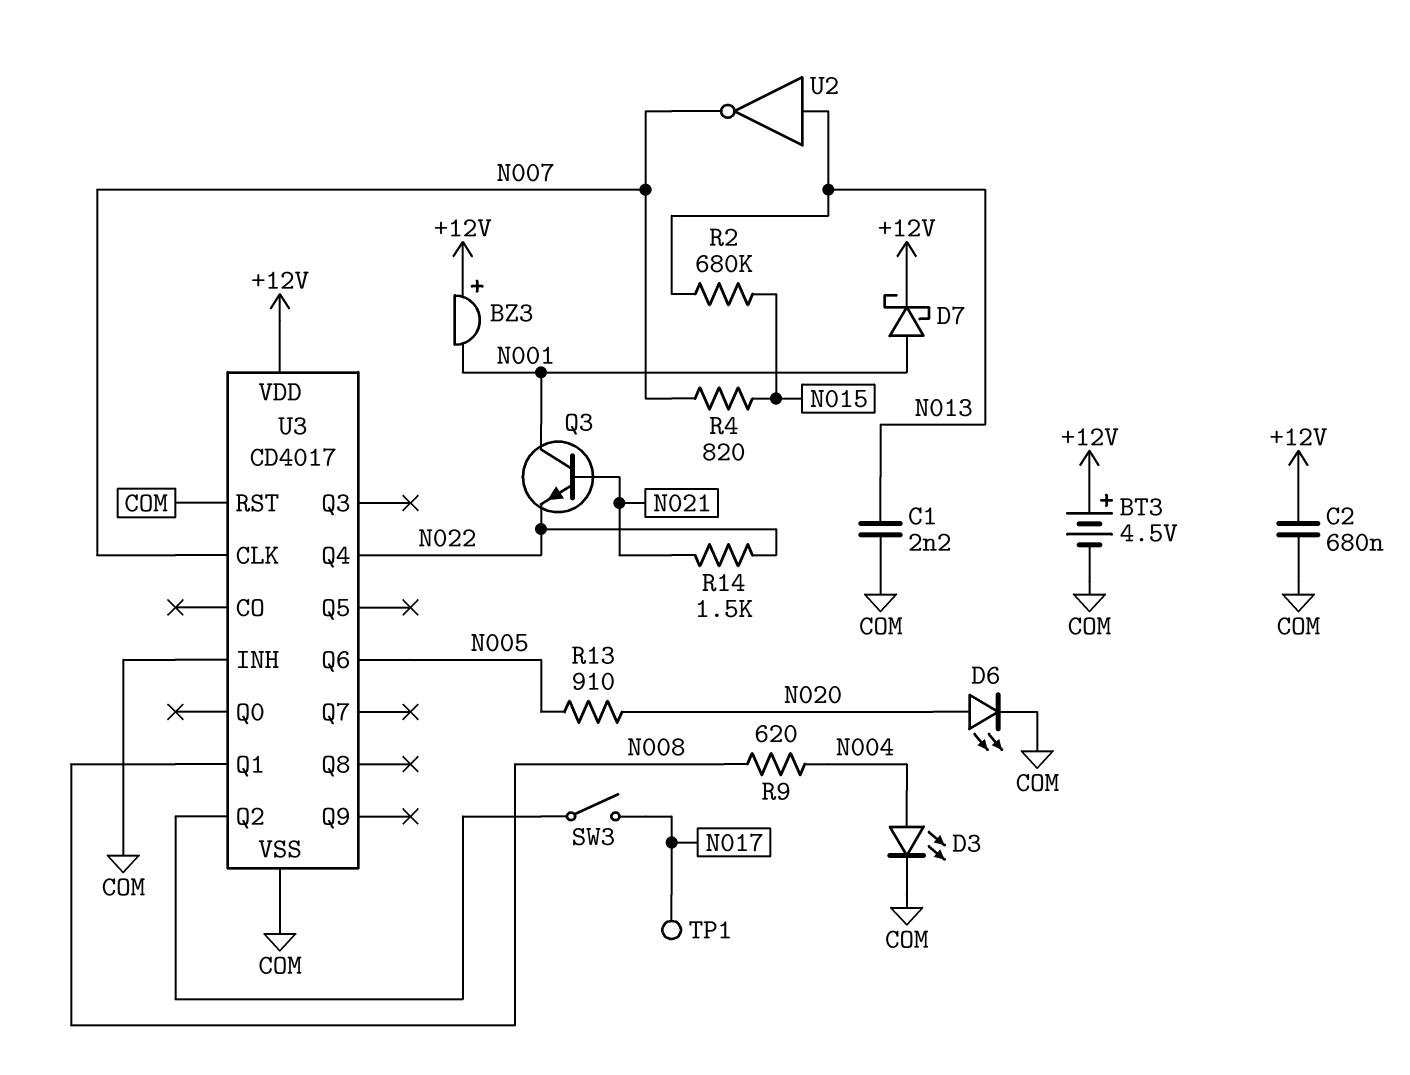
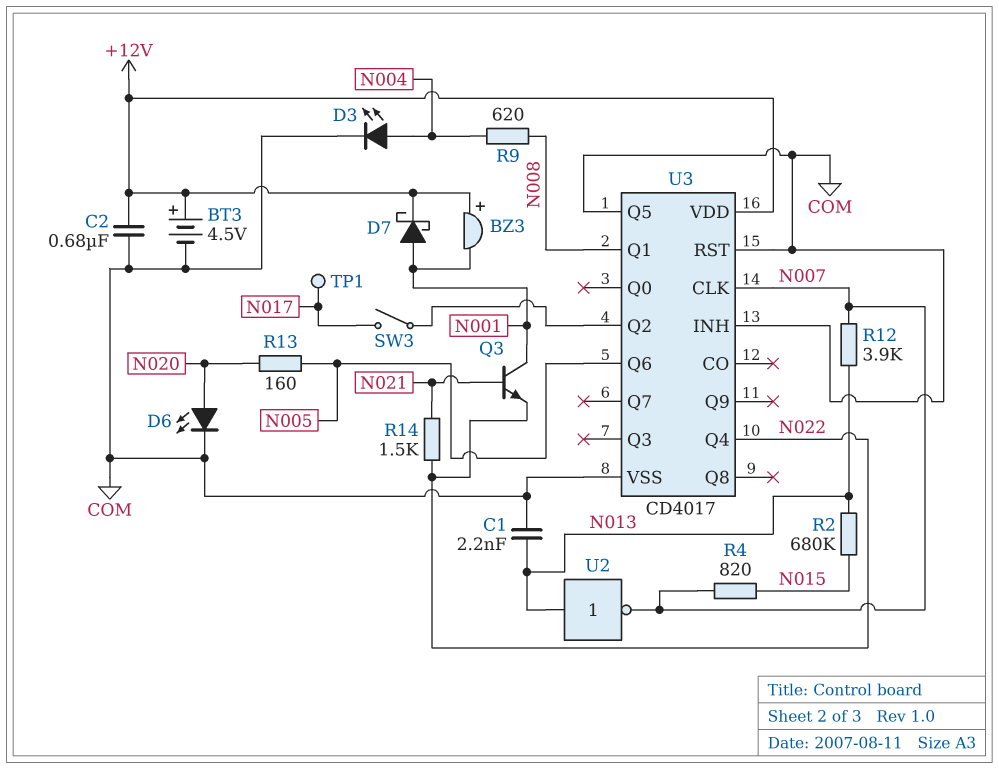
R12: none -> 3.9k (N007, N013)
R13: 910 (N005, N020) -> 160 (N005, N020)
U3 pin Q5: none -> COM

